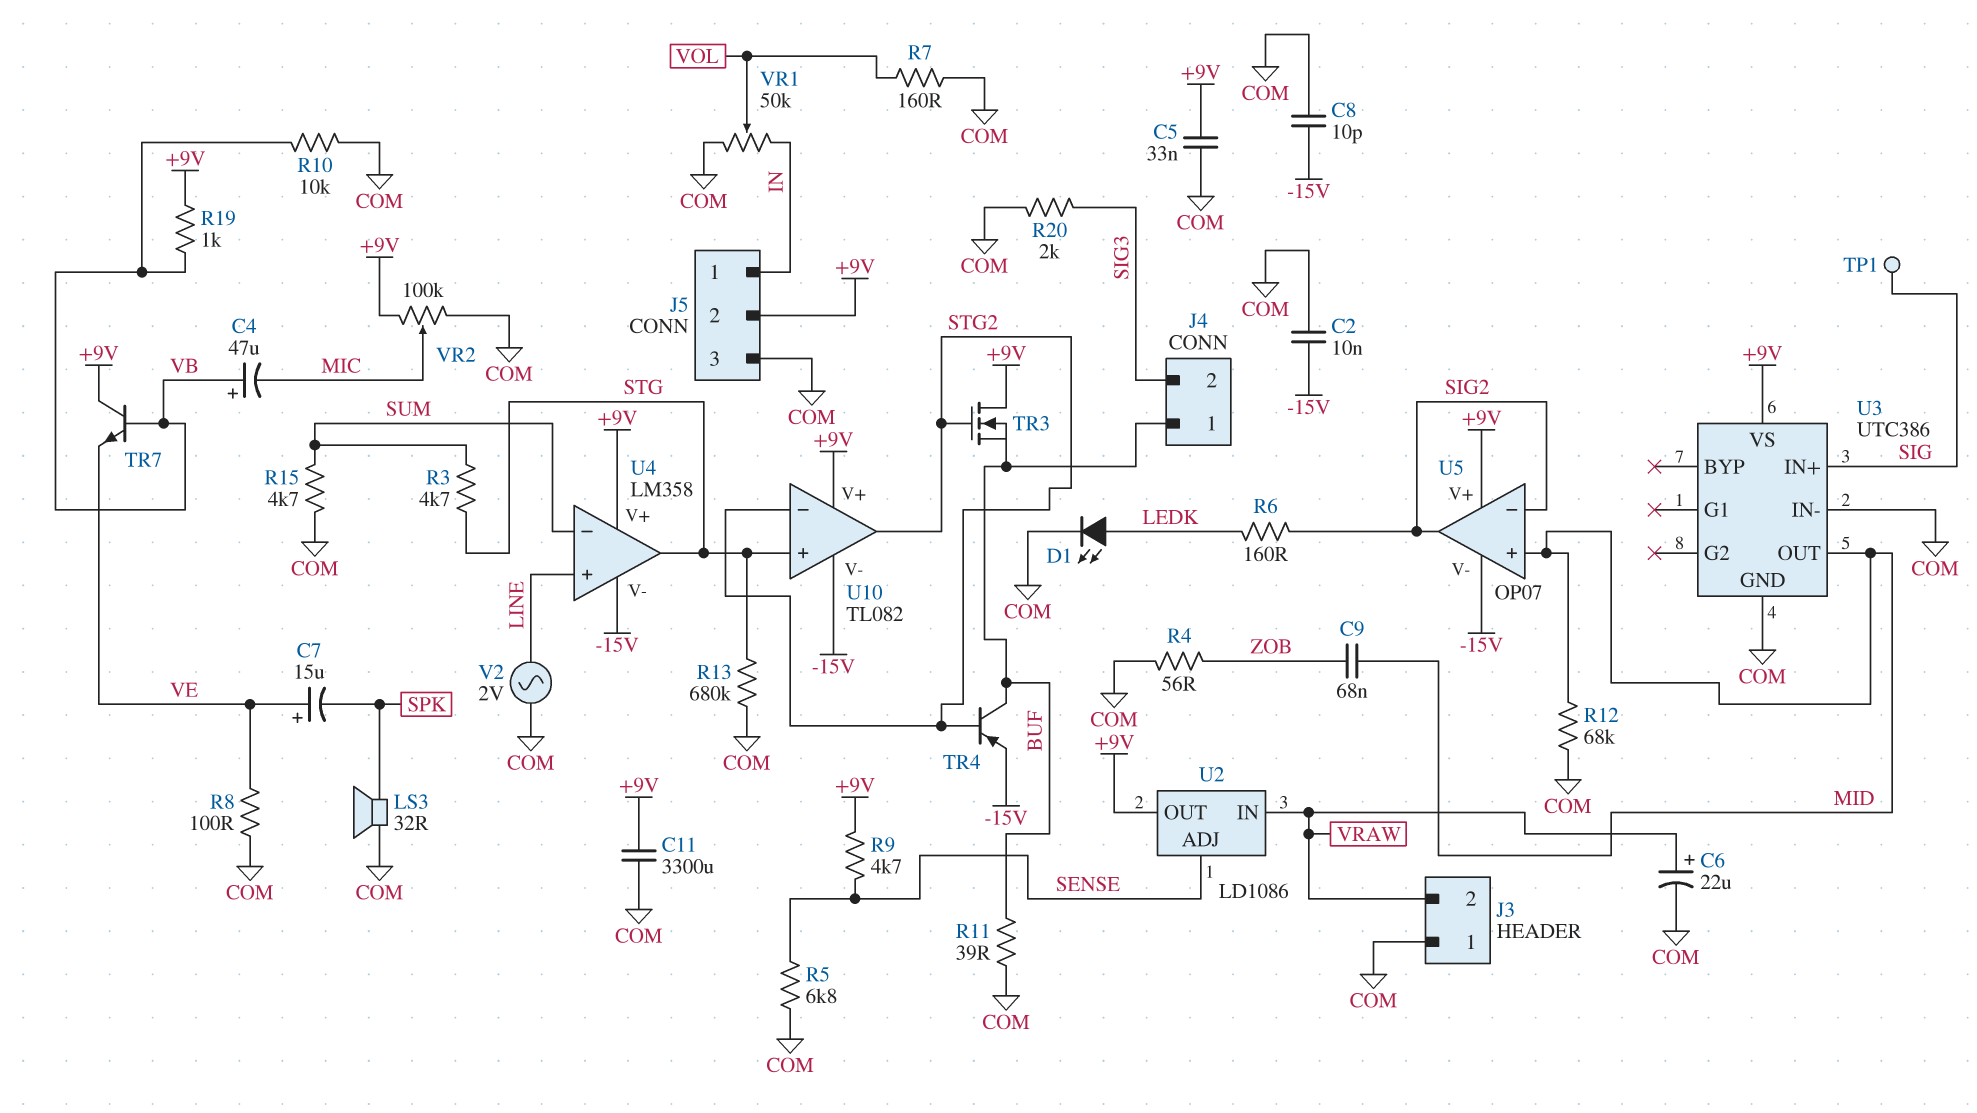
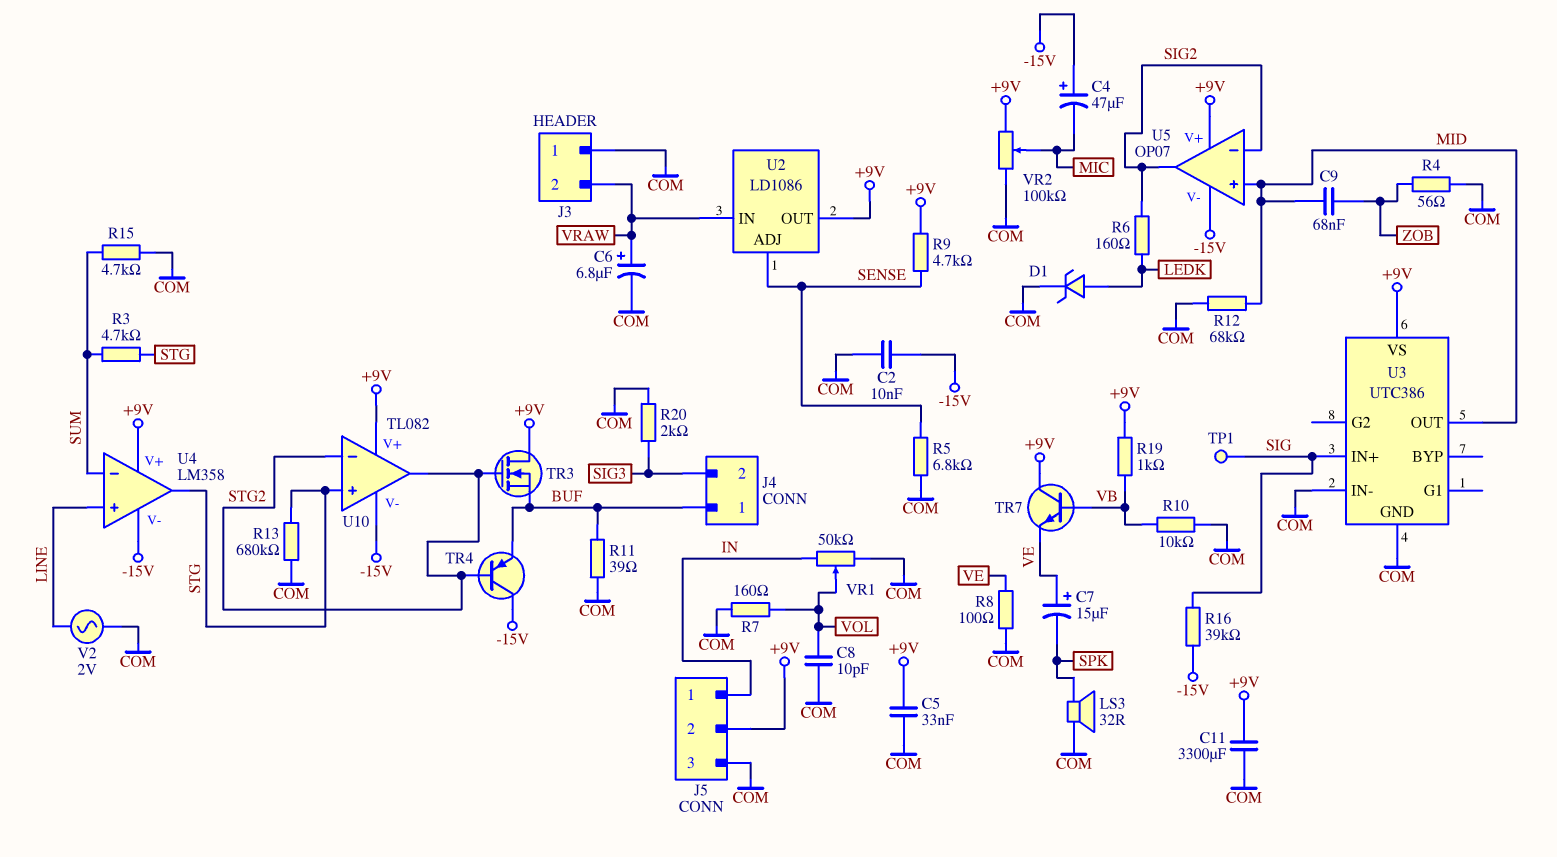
C4: 47uF (plus VB, minus MIC) -> 47uF (plus -15V, minus MIC)
C6: 22uF (plus VRAW, minus COM) -> 6.8uF (plus VRAW, minus COM)
C8: 10pF (-15V, COM) -> 10pF (COM, VOL)
D1: LED (A LEDK, K COM) -> zener (A LEDK, K COM)
R16: none -> 39k (-15V, SIG)
TR4: PNP (B STG2, C BUF, E -15V) -> PNP (B STG2, C -15V, E BUF)

